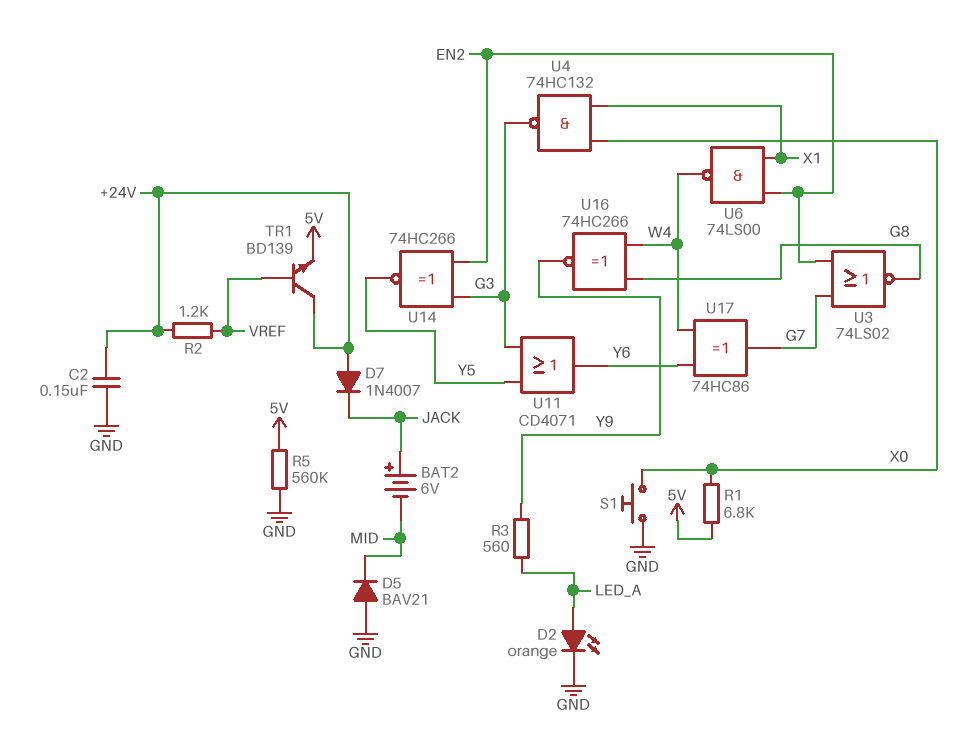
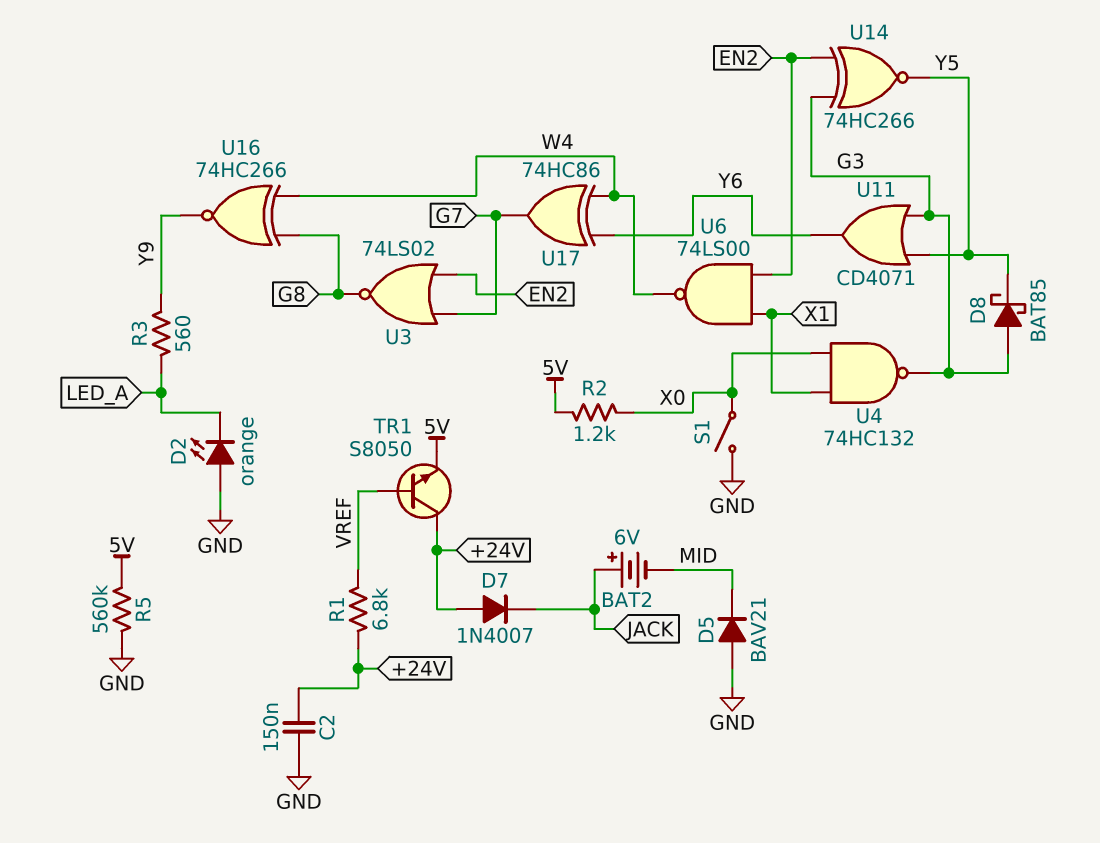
D2: LED orange (A LED_A, K GND) -> LED orange (A GND, K LED_A)
D8: none -> schottky BAT85 (A G3, K Y5)
R1: 6.8k (5V, X0) -> 6.8k (+24V, VREF)
R2: 1.2k (+24V, VREF) -> 1.2k (5V, X0)
S1: button (GND, X0) -> switch (GND, X0)
TR1: NPN BD139 (B VREF, C +24V, E 5V) -> NPN S8050 (B VREF, C +24V, E 5V)

